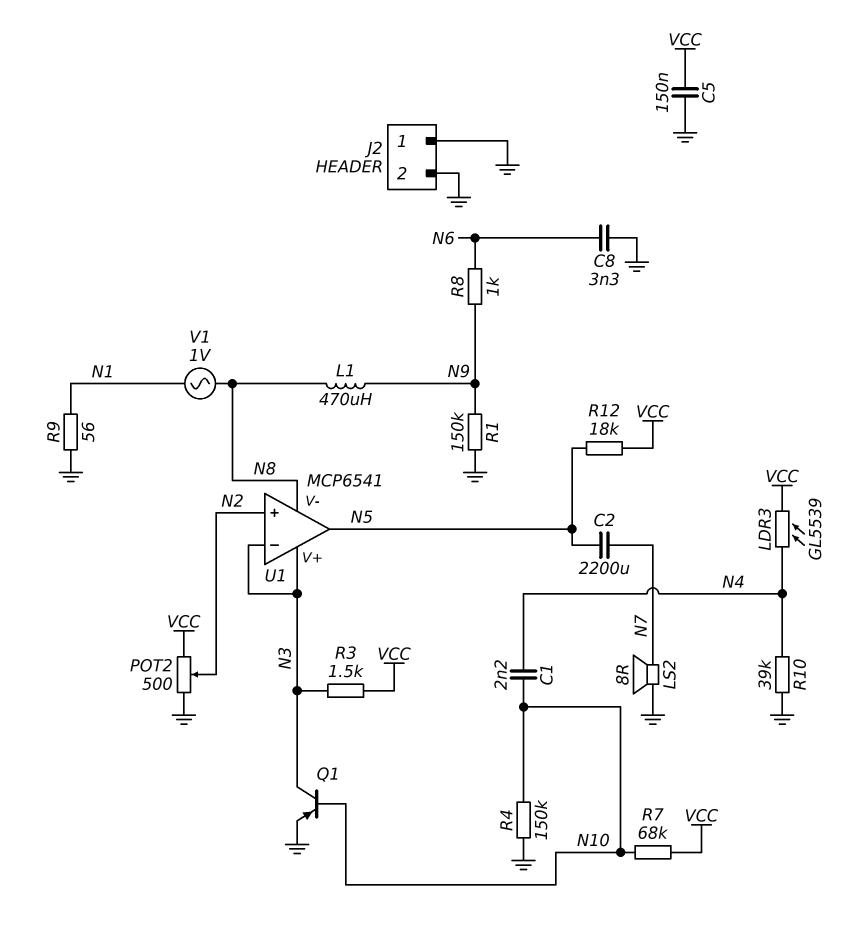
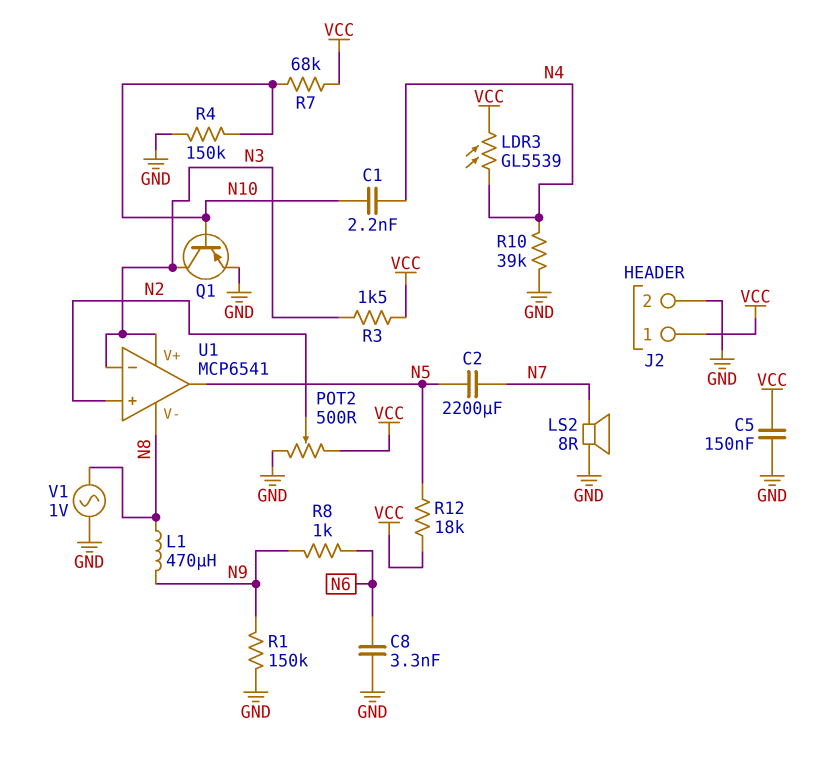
J2 pin 1: GND -> VCC
R9: 56 (GND, N1) -> none
V1: AC 1V (N1, N8) -> AC 1V (GND, N8)

